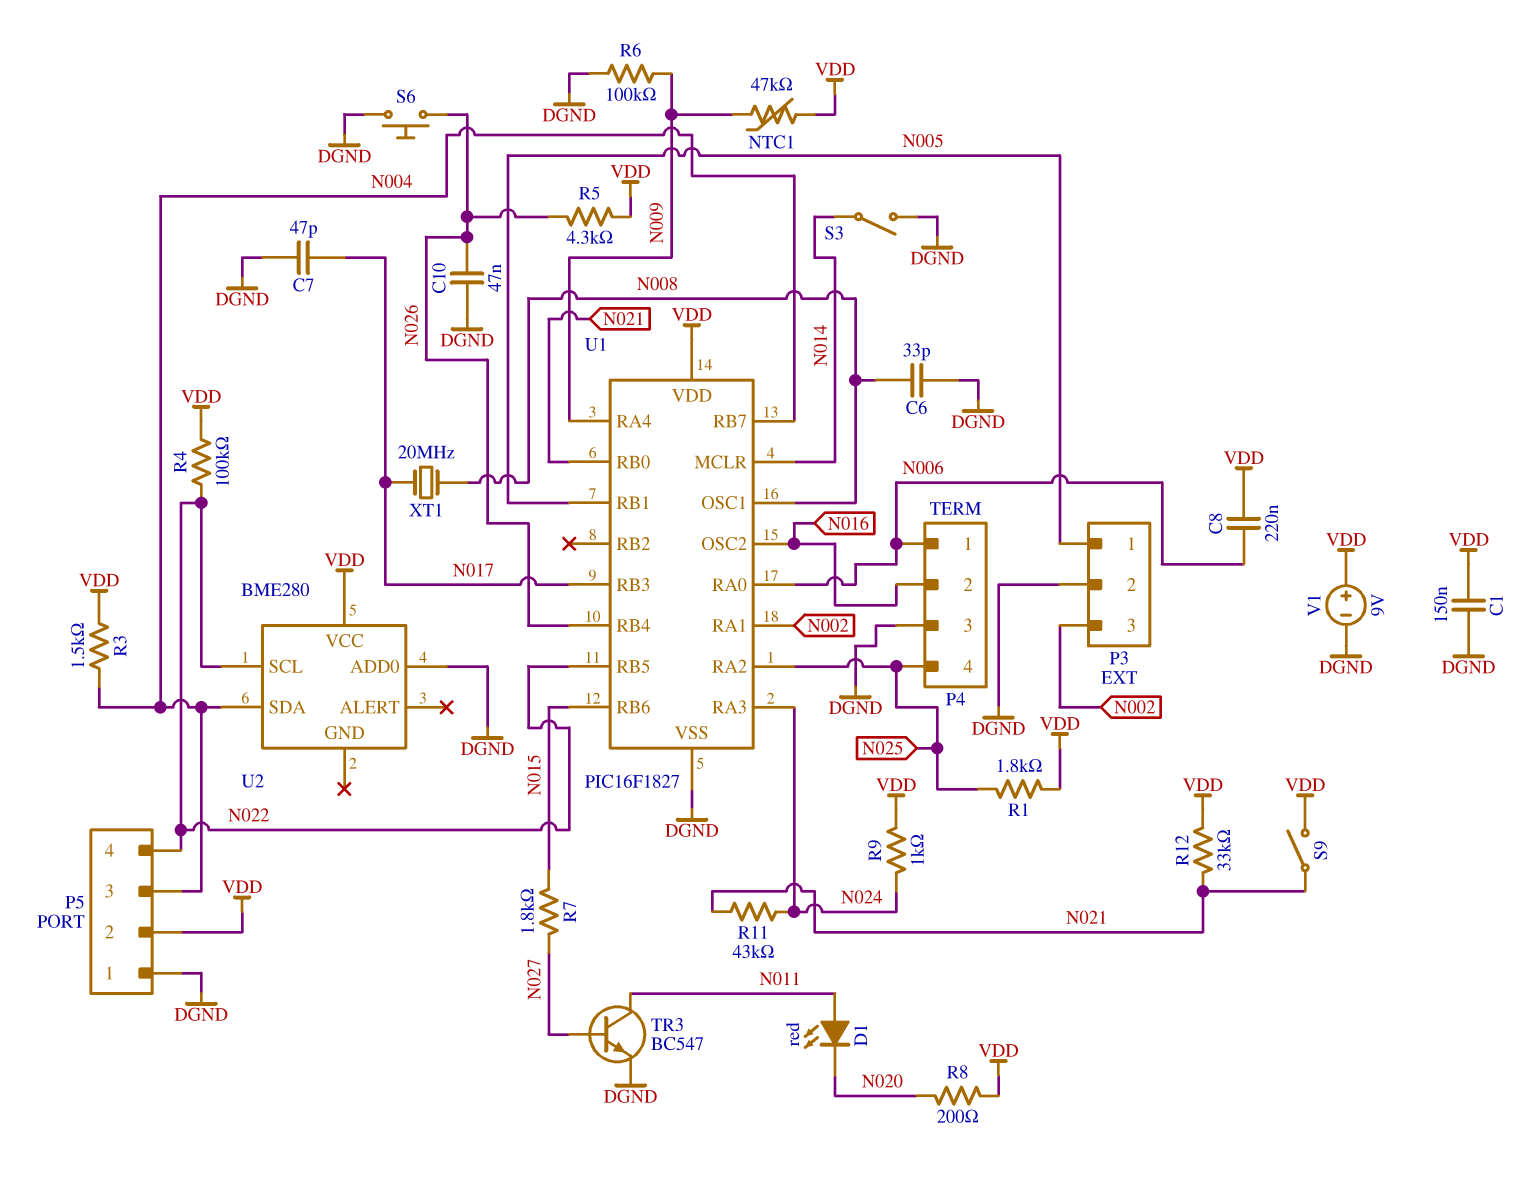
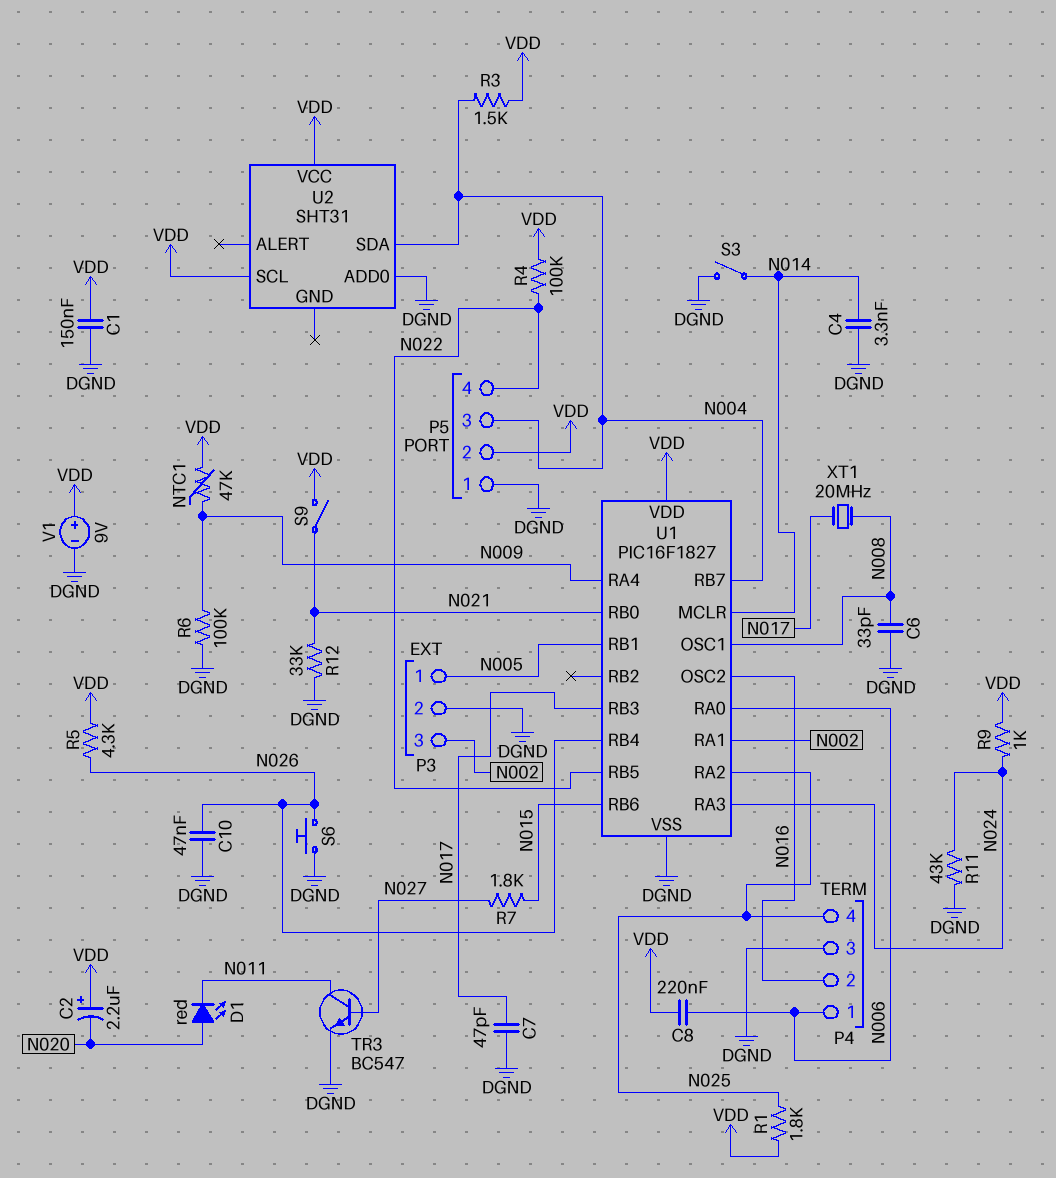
C2: none -> 2.2uF (plus VDD, minus N020)
C4: none -> 3.3nF (DGND, N014)
D1: LED red (A N011, K N020) -> LED red (A N020, K N011)
R8: 200 (N020, VDD) -> none
R11: 43k (N021, N024) -> 43k (DGND, N024)
R12: 33k (N021, VDD) -> 33k (DGND, N021)
U2: BME280 -> SHT31
U2 pin SCL: N022 -> VDD

